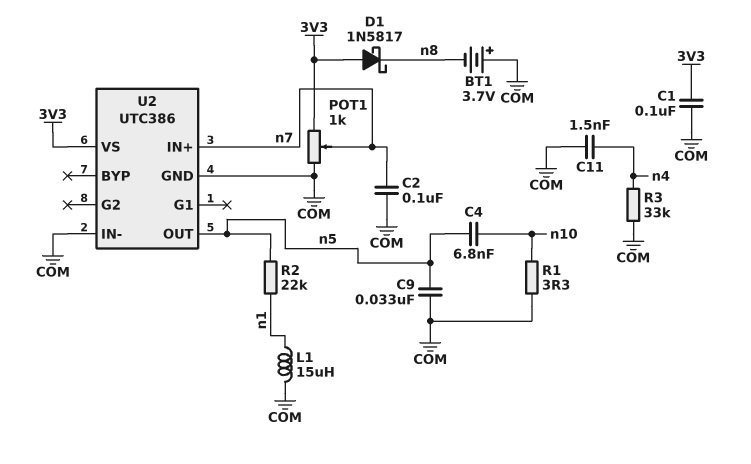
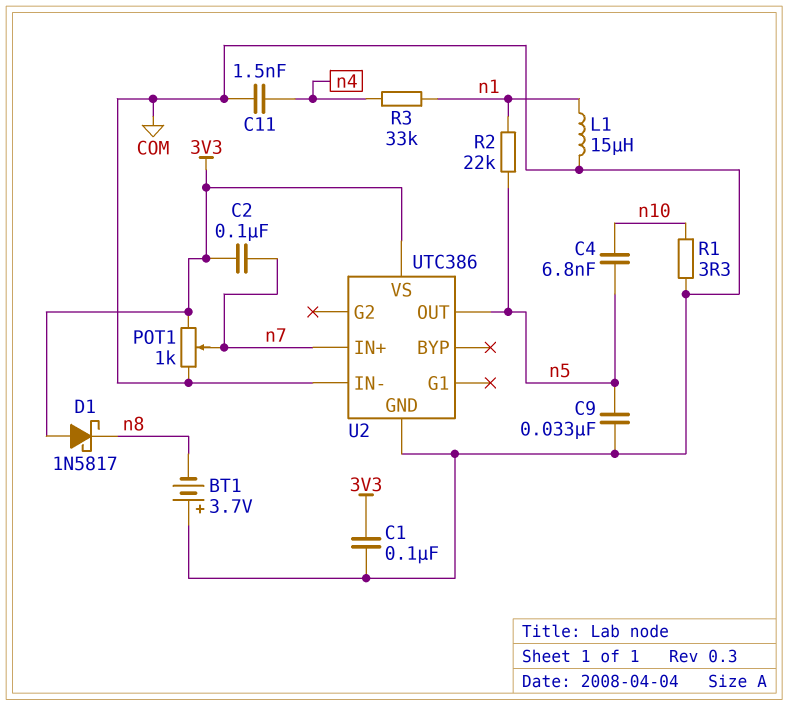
C2: 100nF (COM, n7) -> 100nF (3V3, n7)
R3: 33k (COM, n4) -> 33k (n1, n4)

